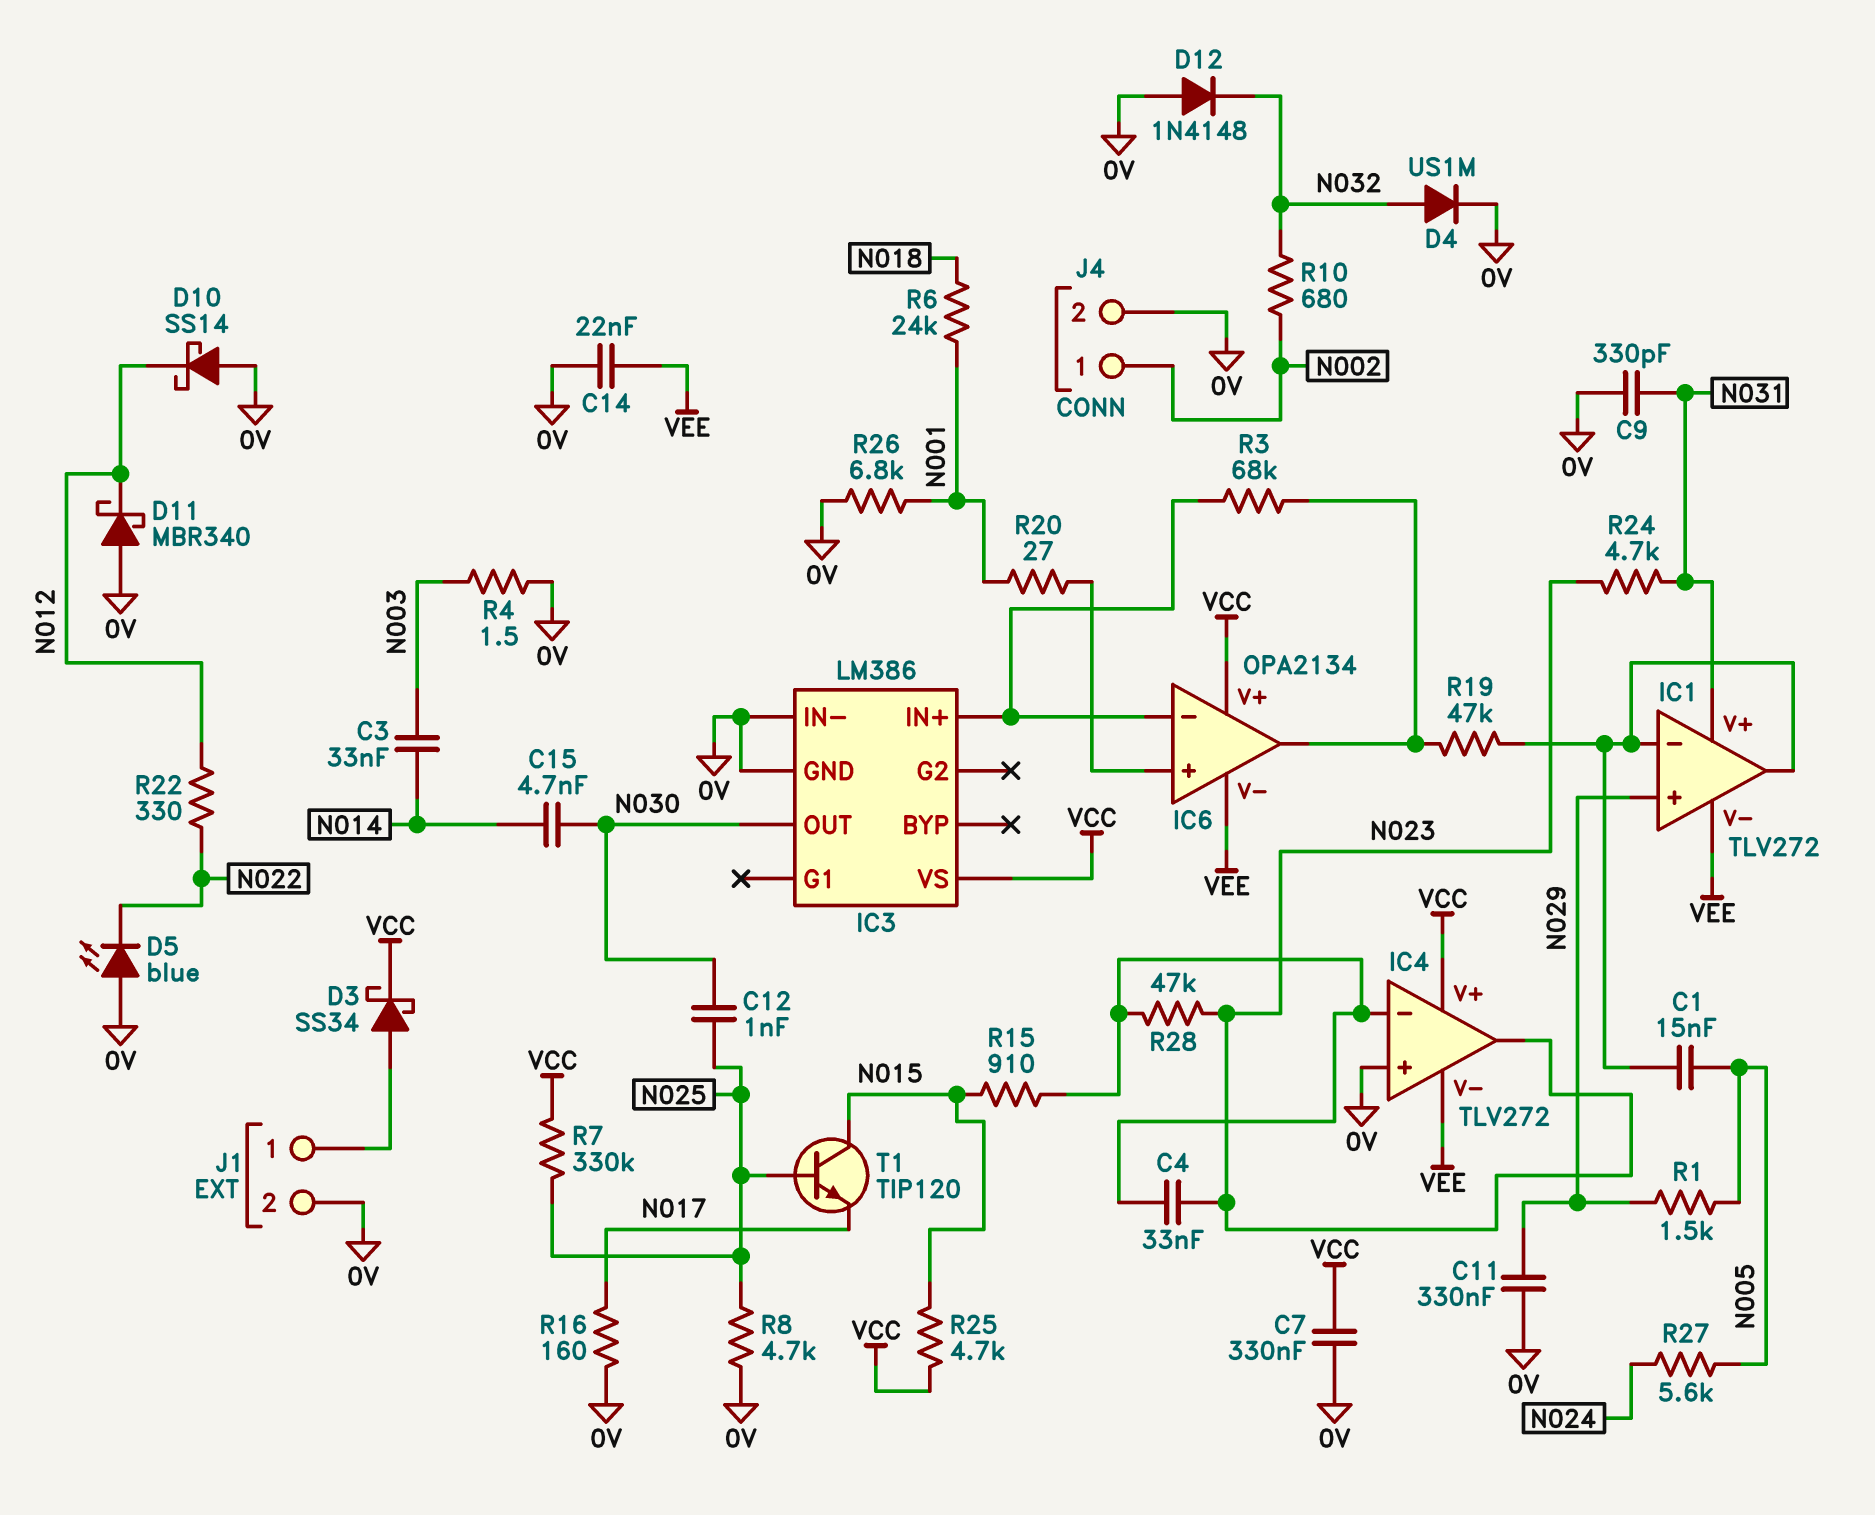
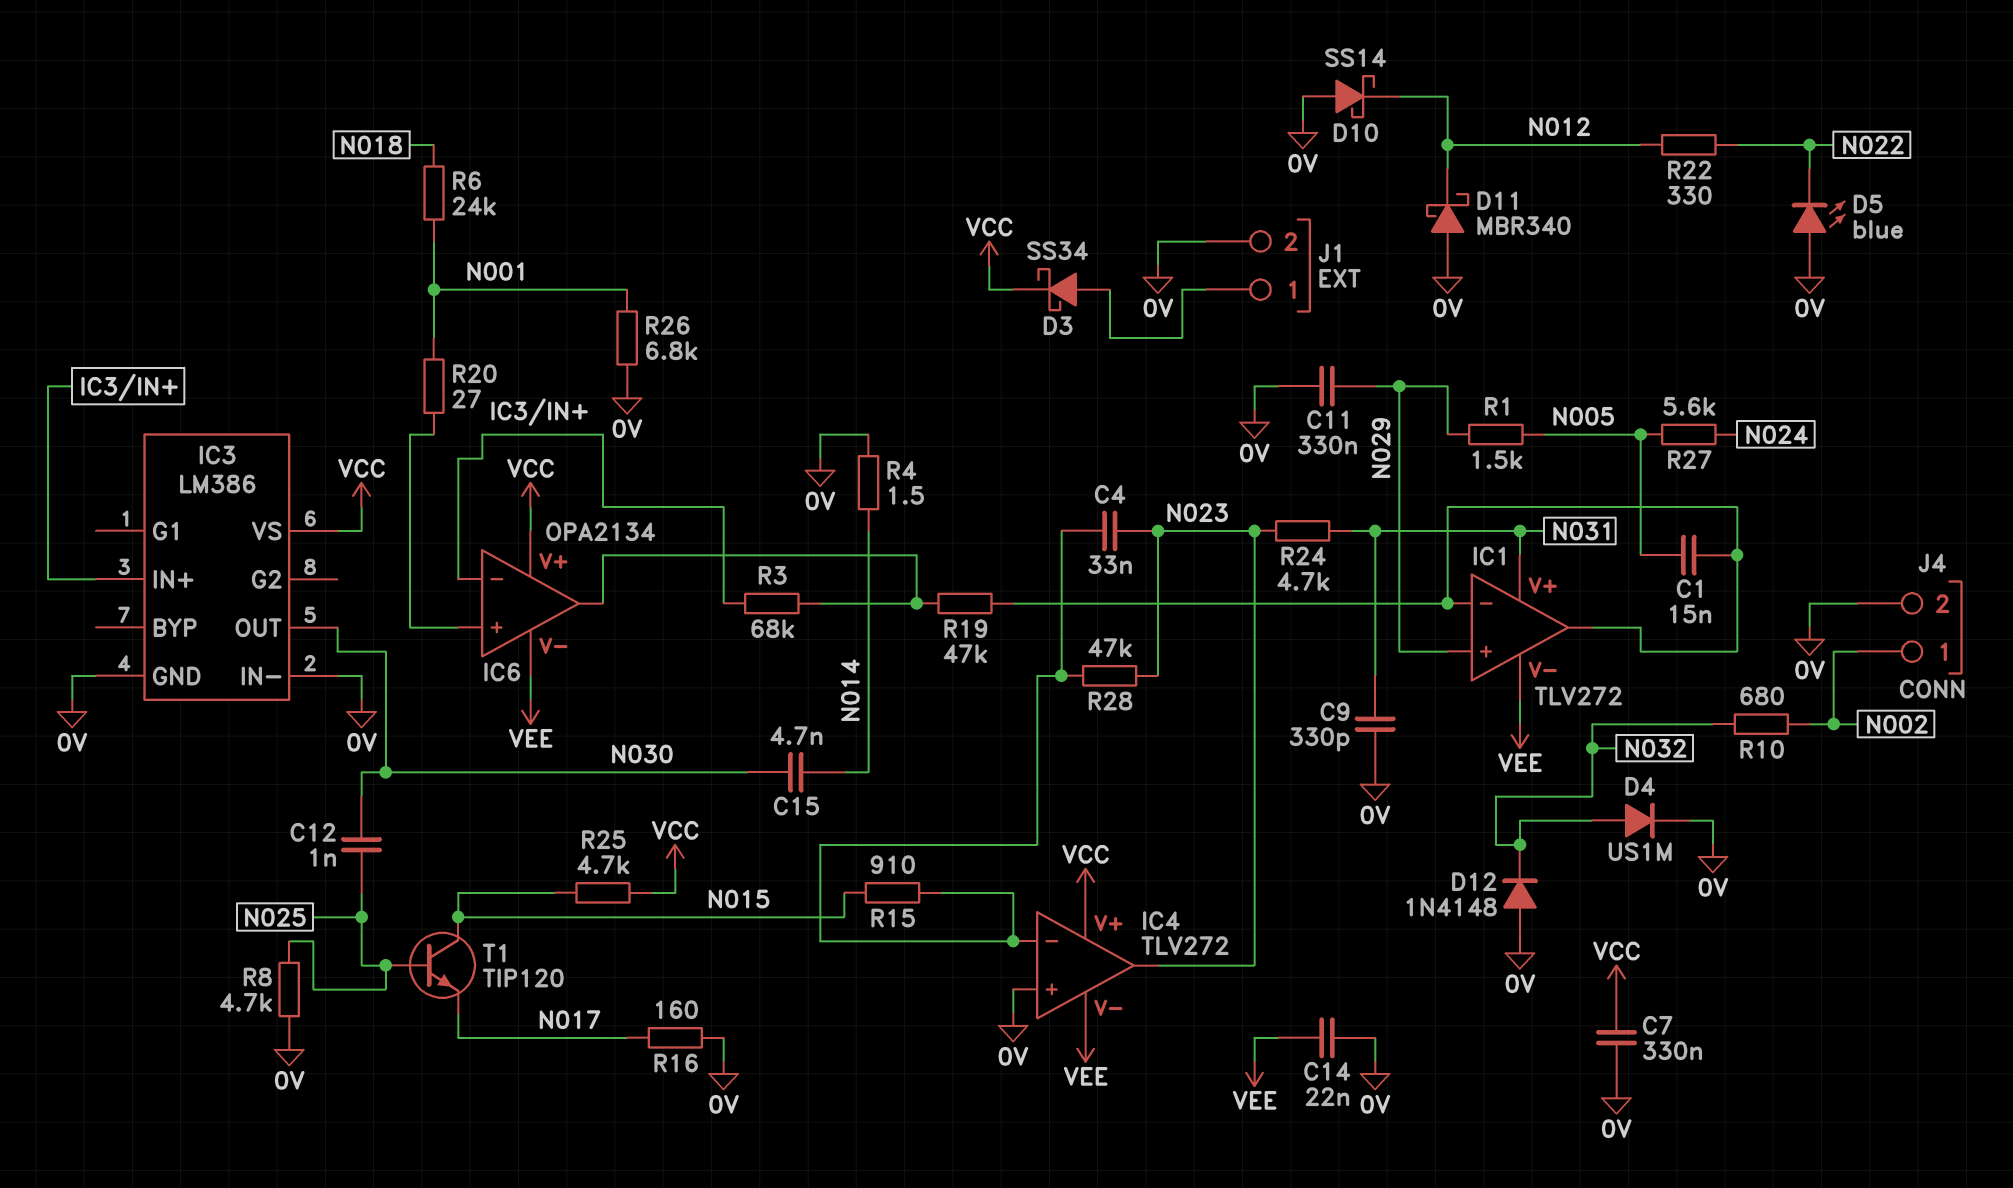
C3: 33nF (N003, N014) -> none
R4: 1.5 (0V, N003) -> 1.5 (0V, N014)
R7: 330k (N025, VCC) -> none

